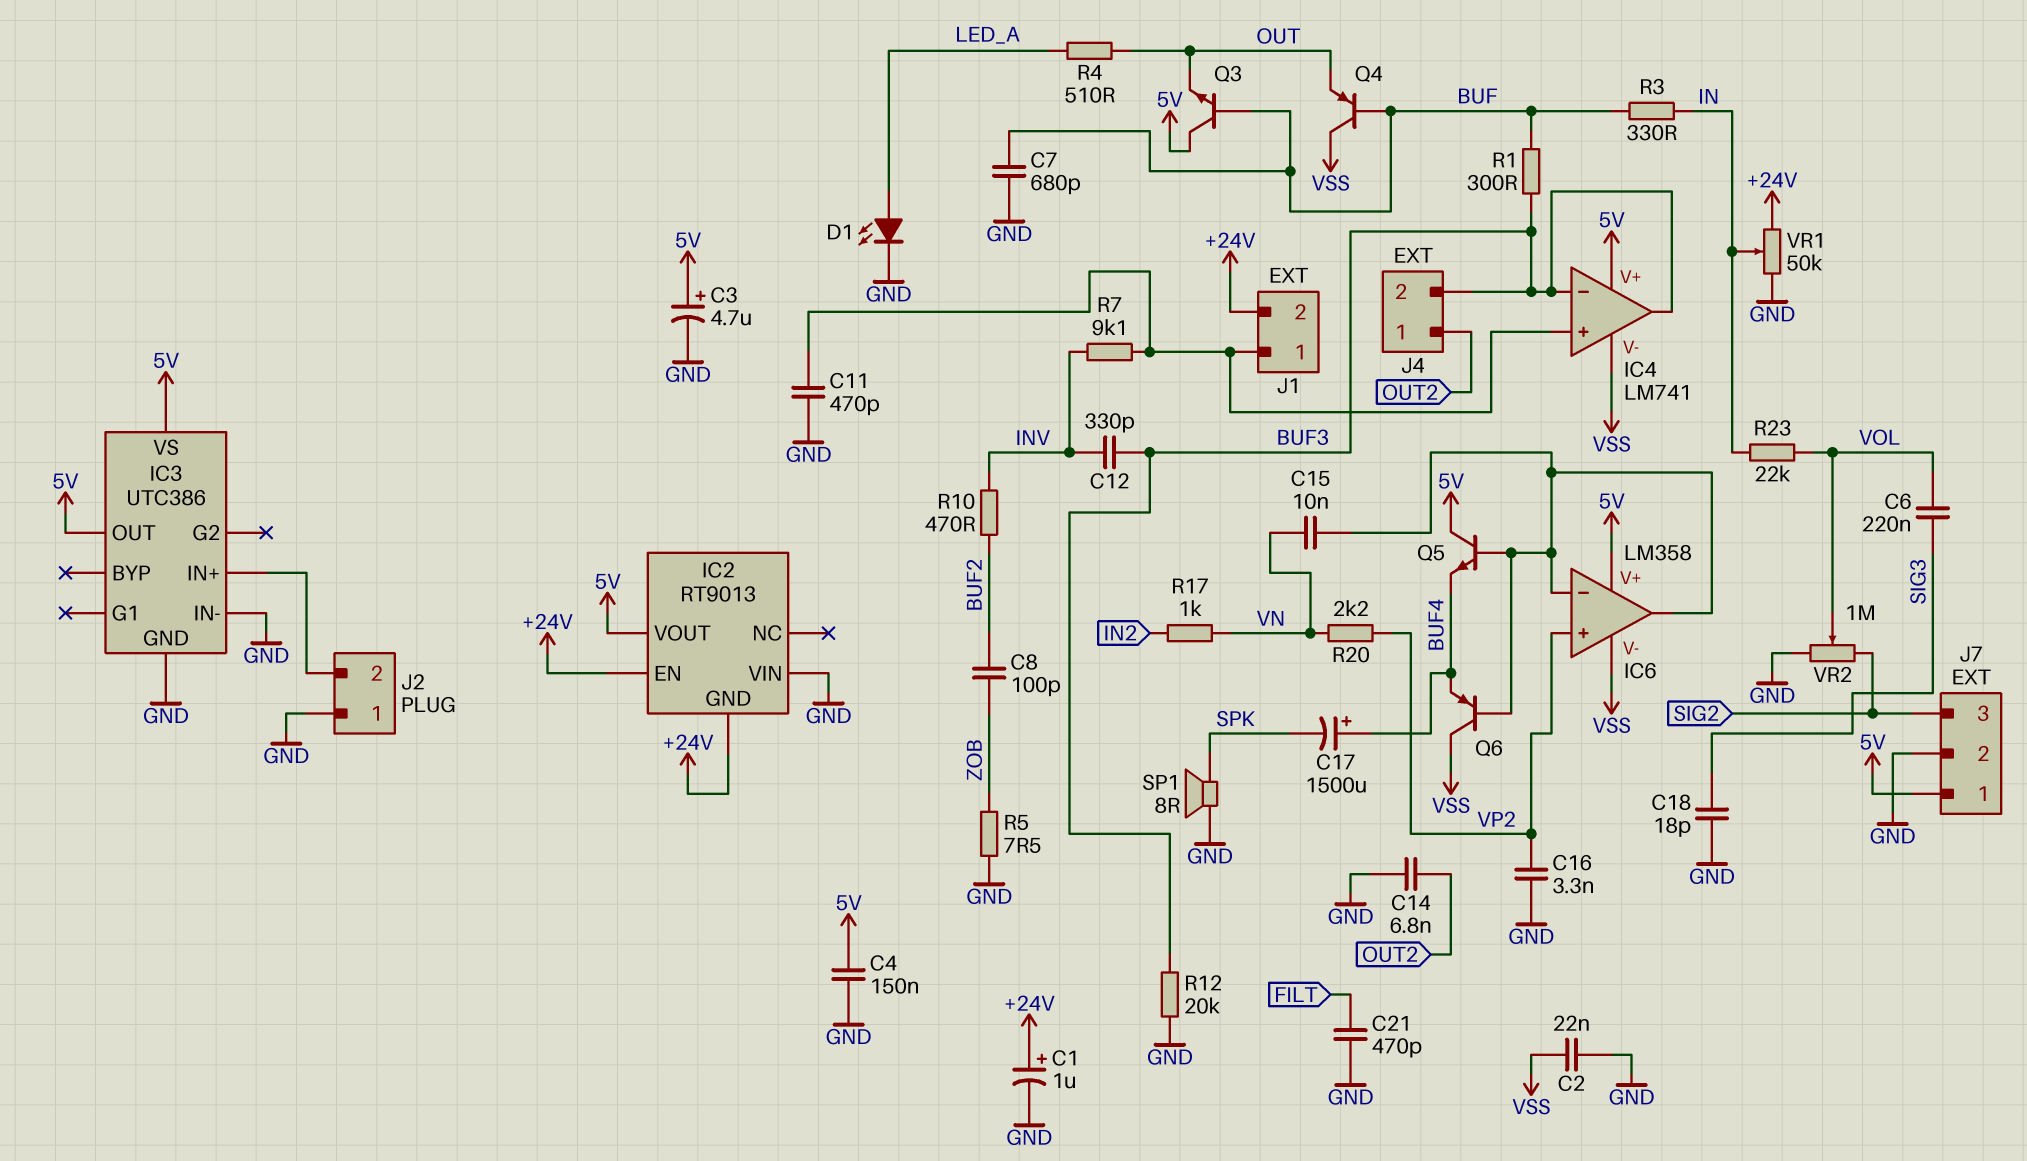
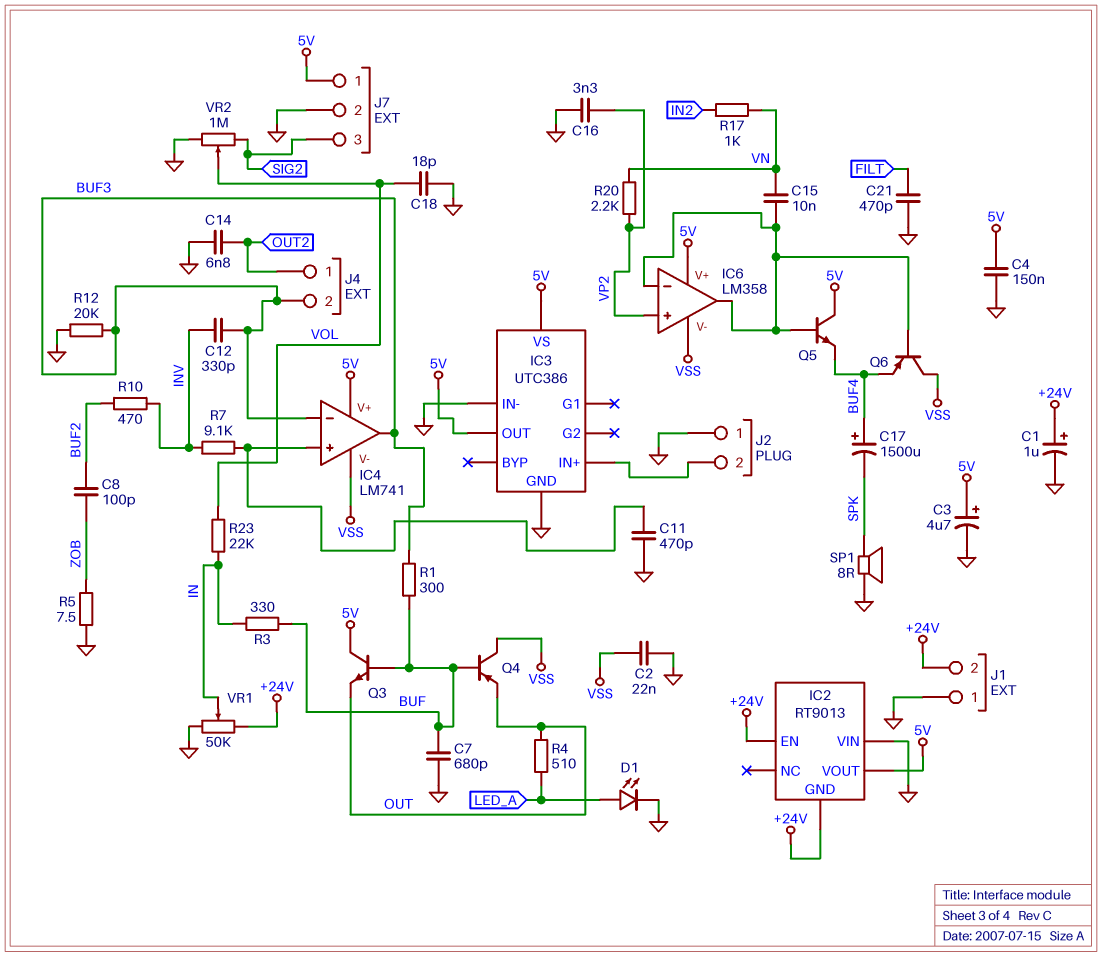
C6: 220nF (SIG3, VOL) -> none
C18: 18pF (GND, SIG3) -> 18pF (GND, VOL)
J1 pin 1: IC4/in+ -> GND

